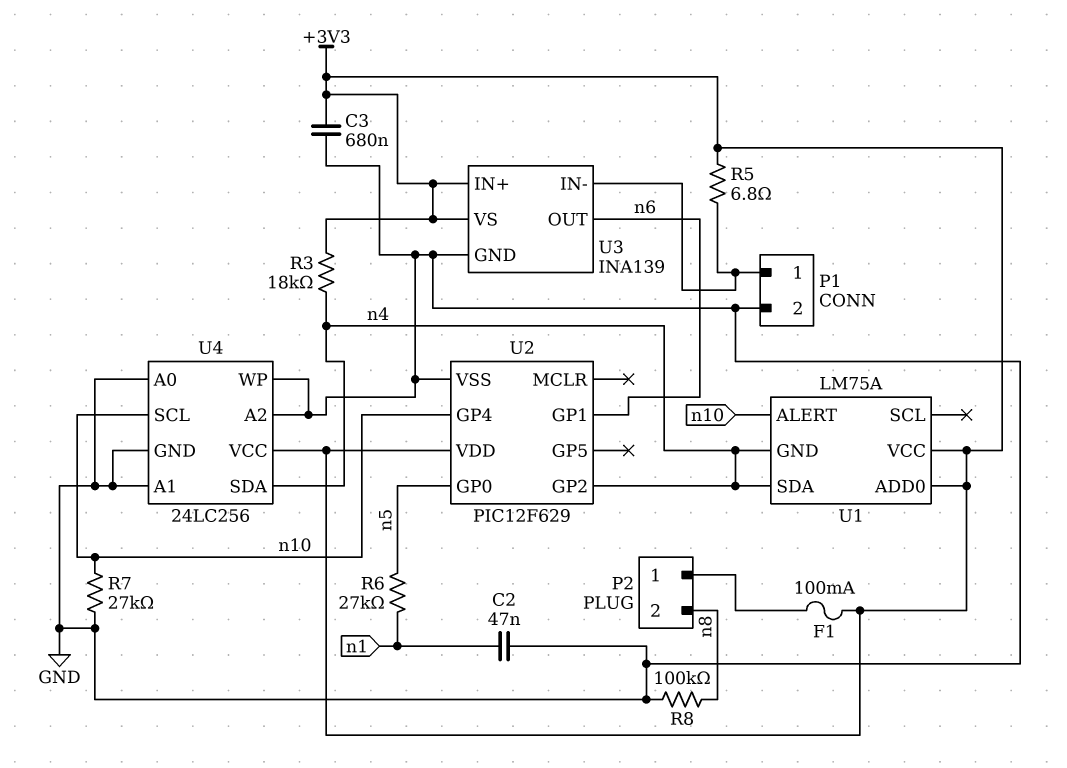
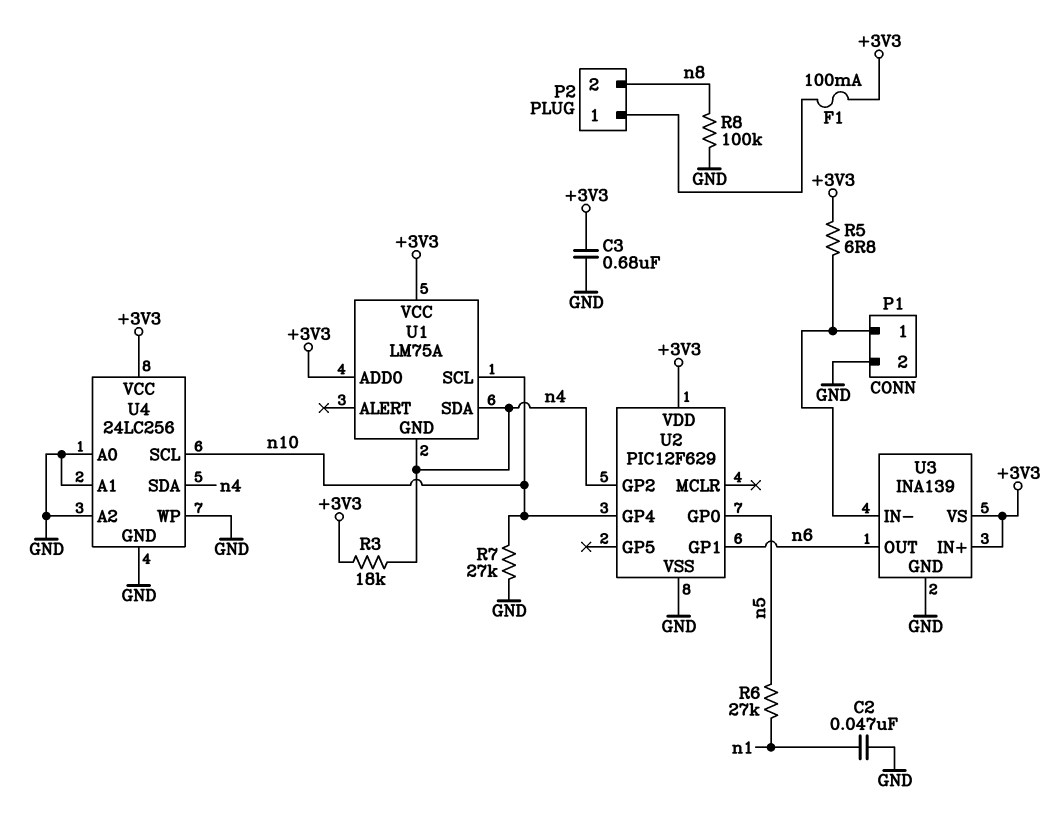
U1 pin ALERT: n10 -> none
U1 pin SCL: none -> n10

